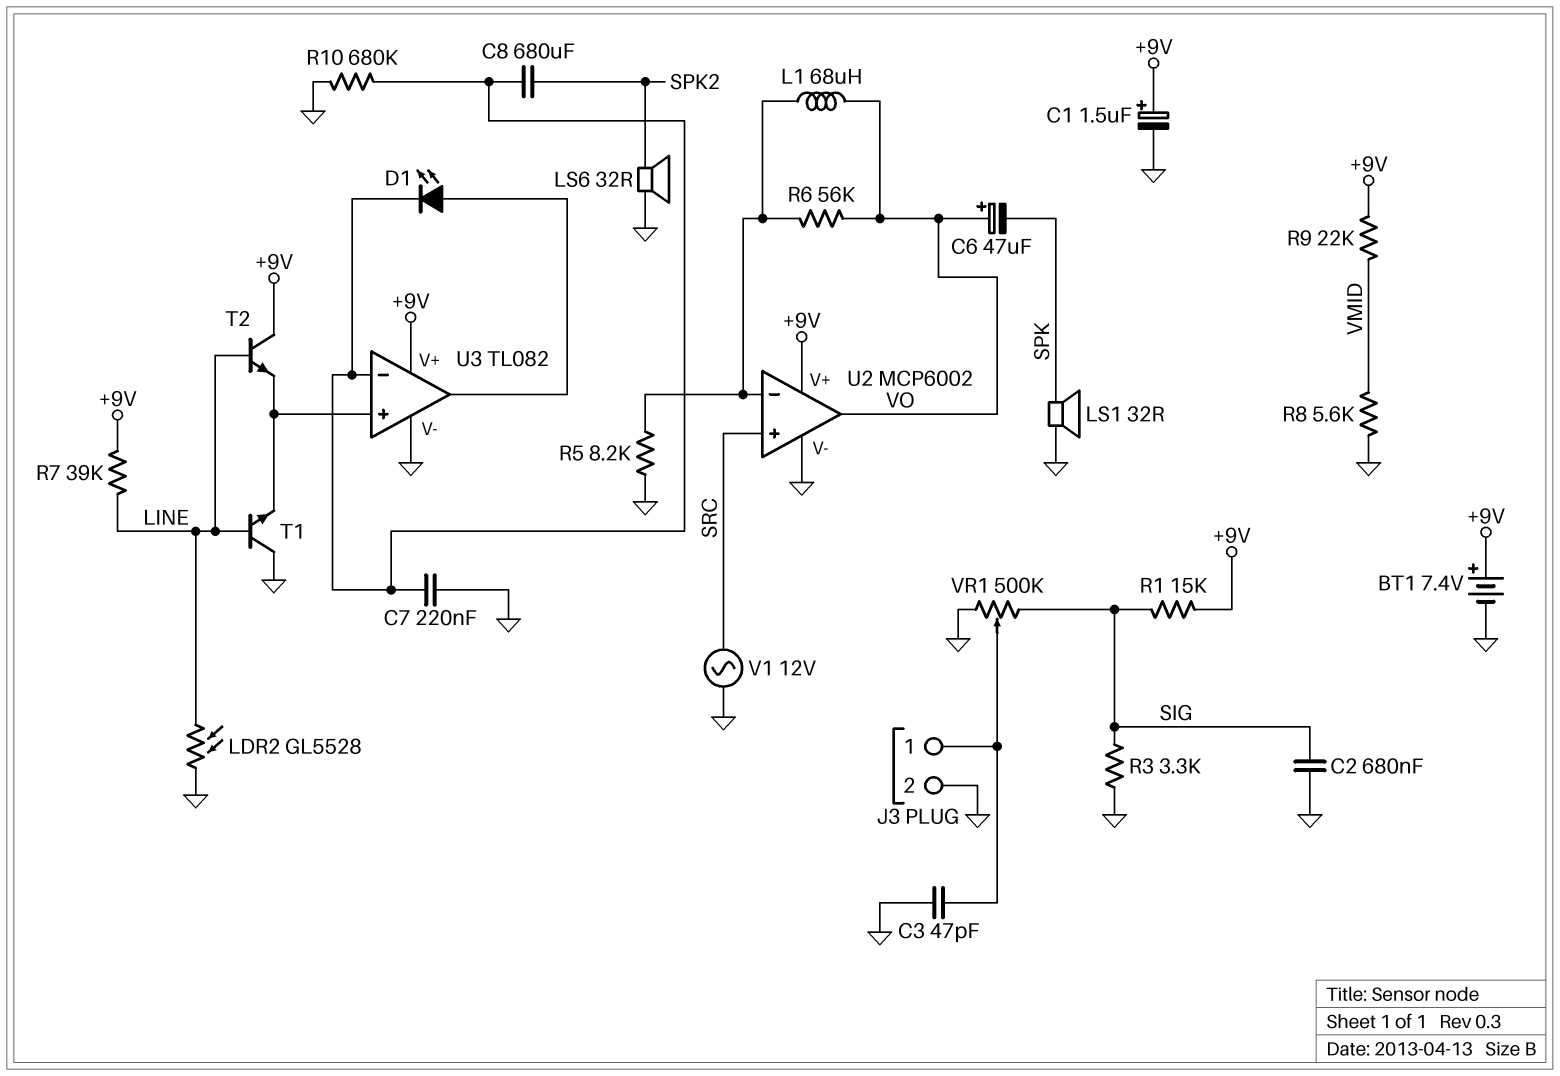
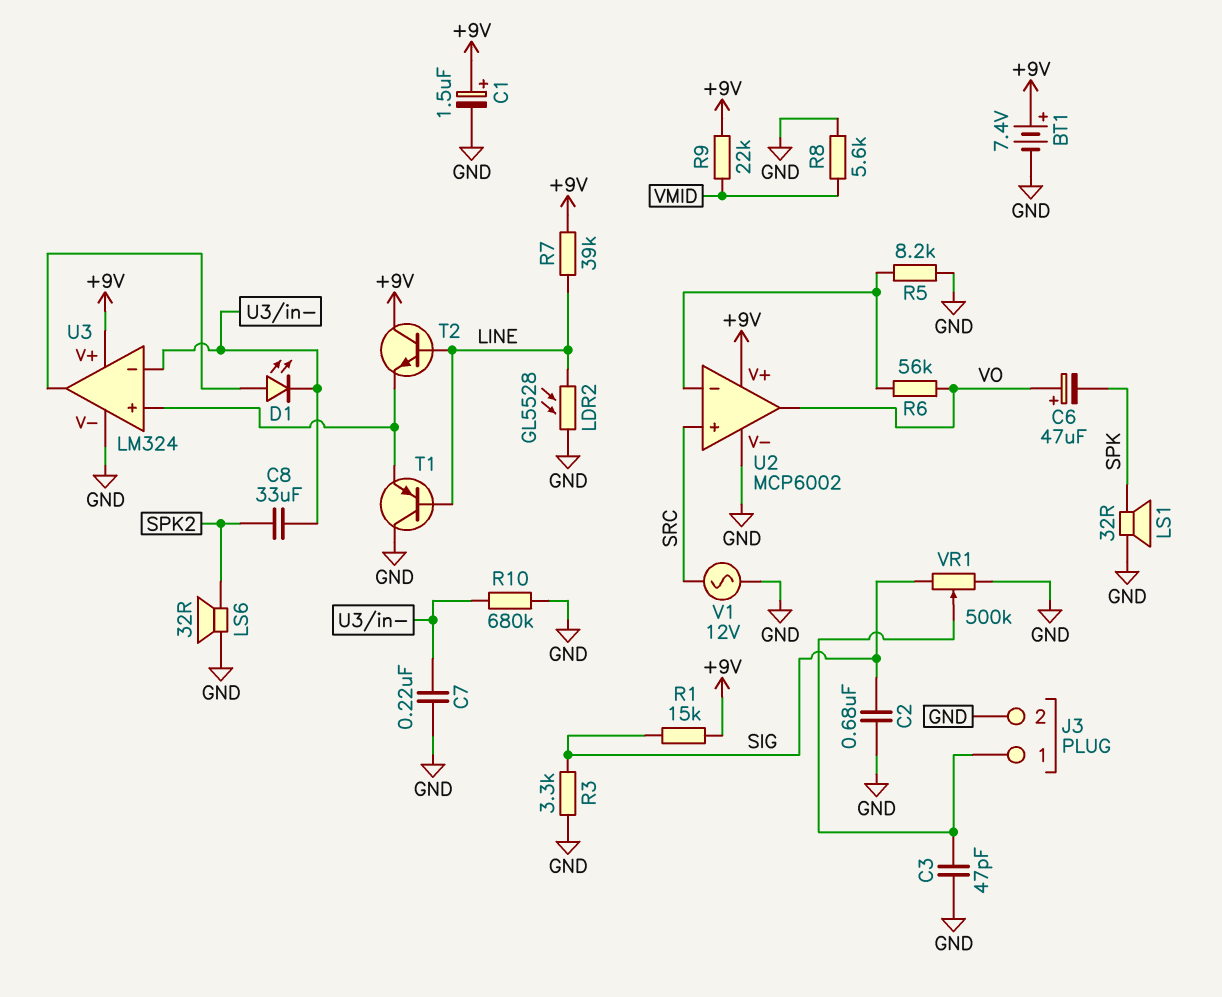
C8: 680uF (SPK2, U3/in-) -> 33uF (SPK2, U3/in-)
L1: 68uH (U2/in-, VO) -> none
T1: NPN (B LINE, C GND, E U3/in+) -> PNP (B LINE, C GND, E U3/in+)
U3: TL082 -> LM324

